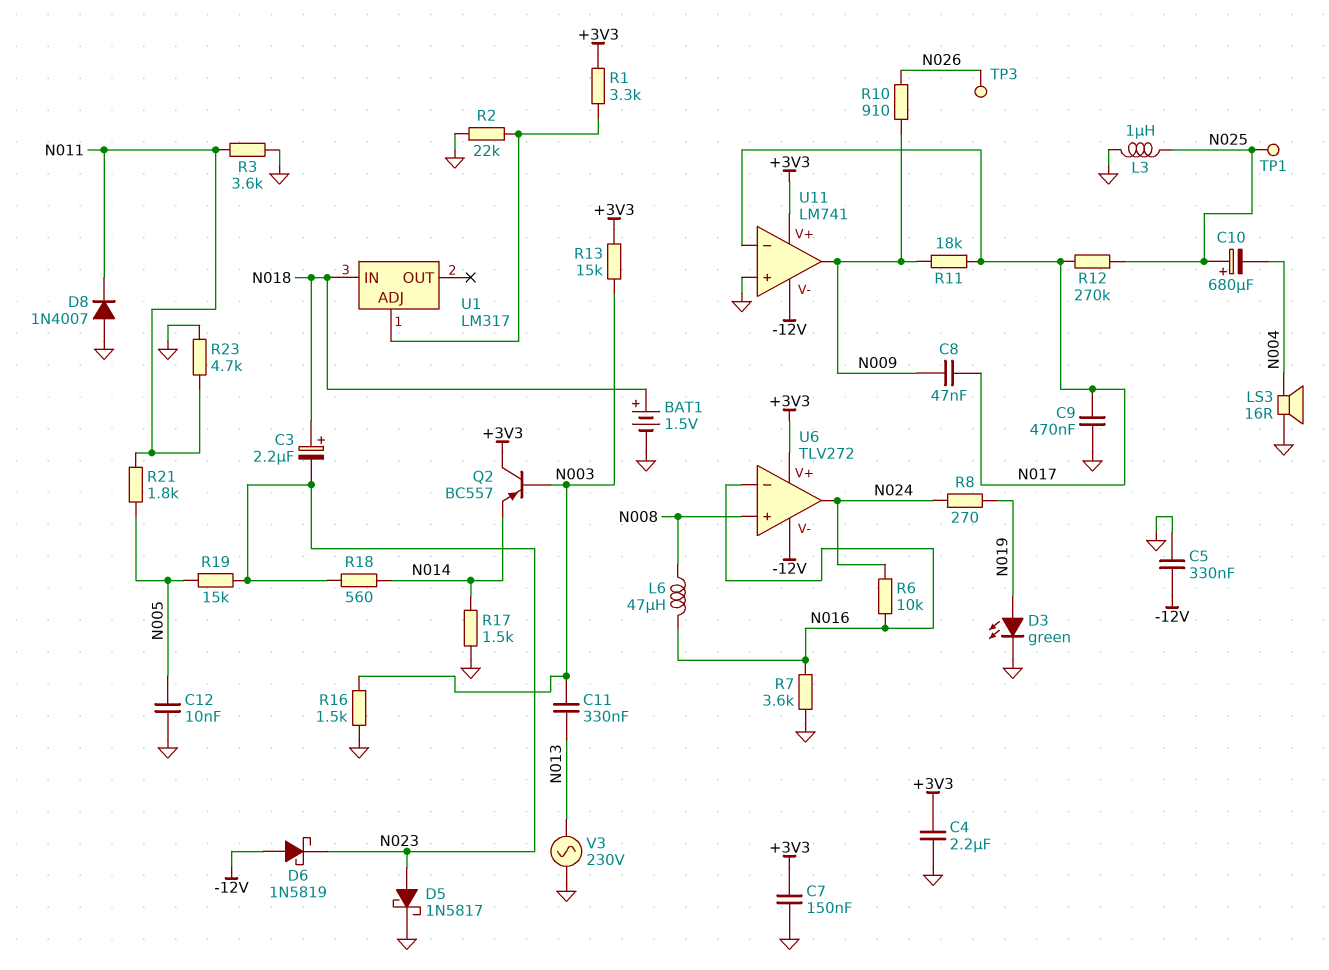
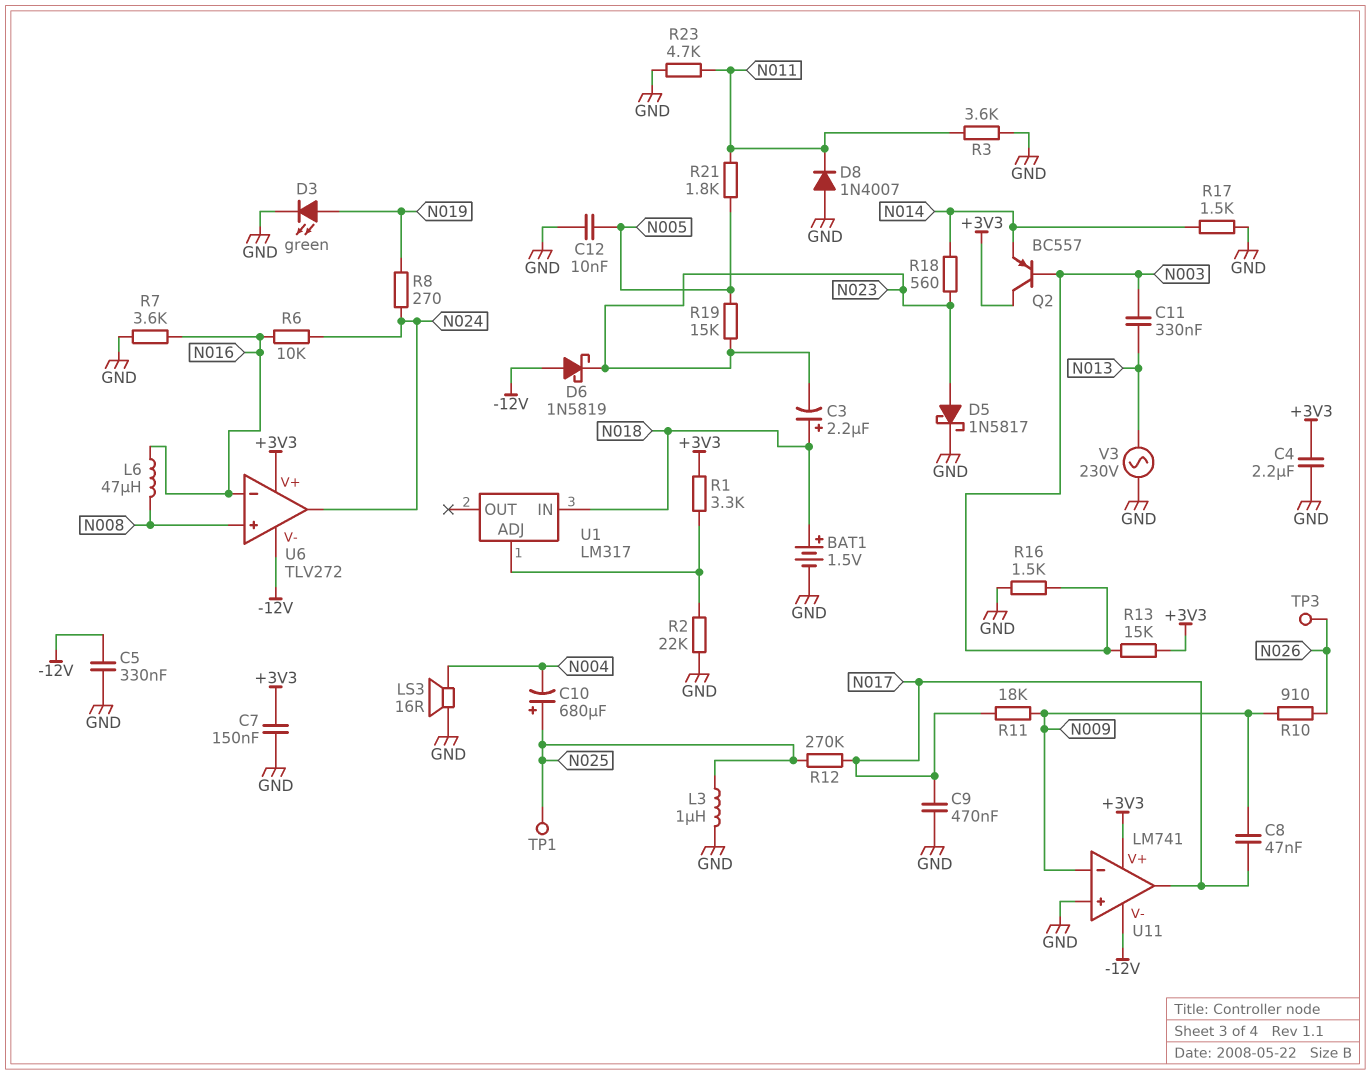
U11 pin in-: N017 -> N009
U11 pin out: N009 -> N017

